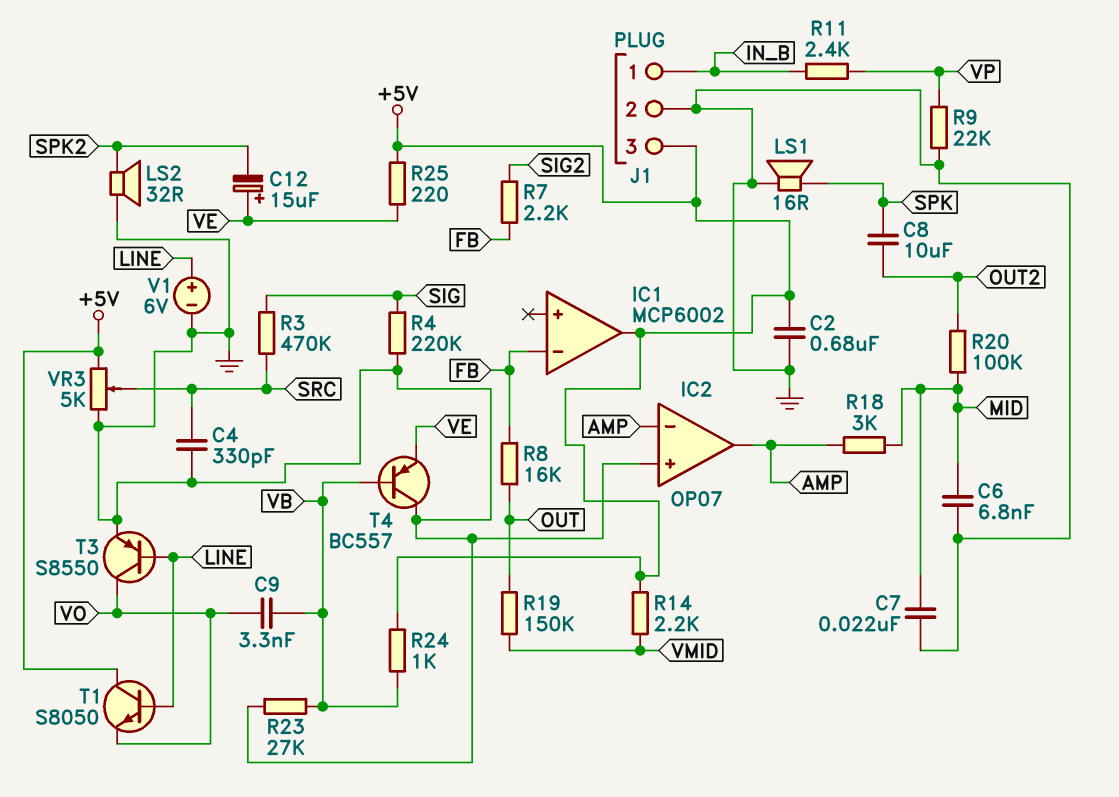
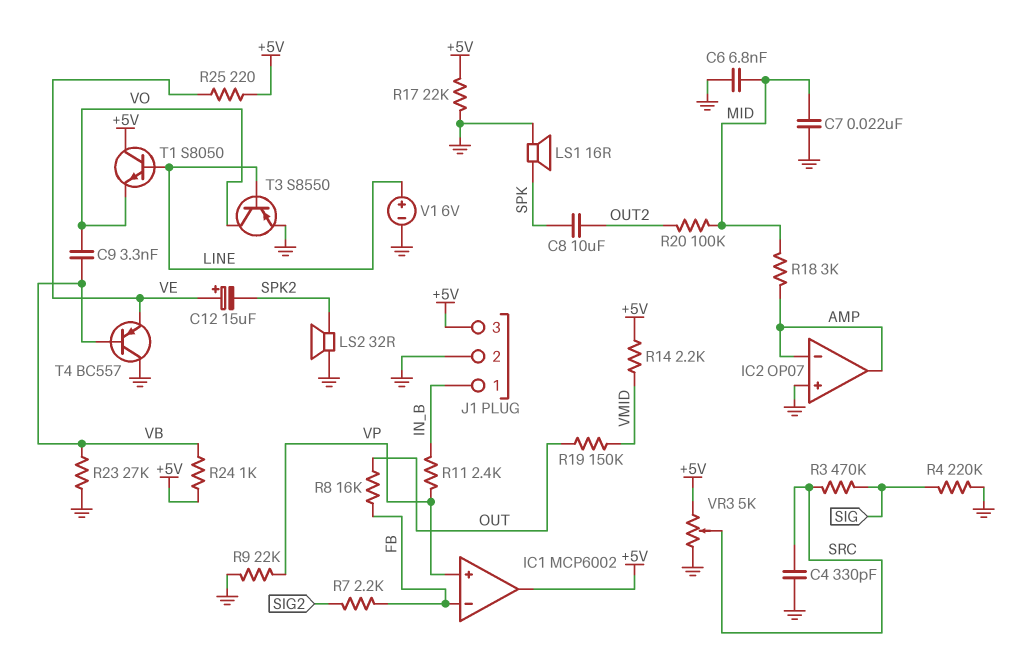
C2: 680nF (+5V, GND) -> none
IC1 pin in+: none -> VP
R17: none -> 22k (+5V, GND)

